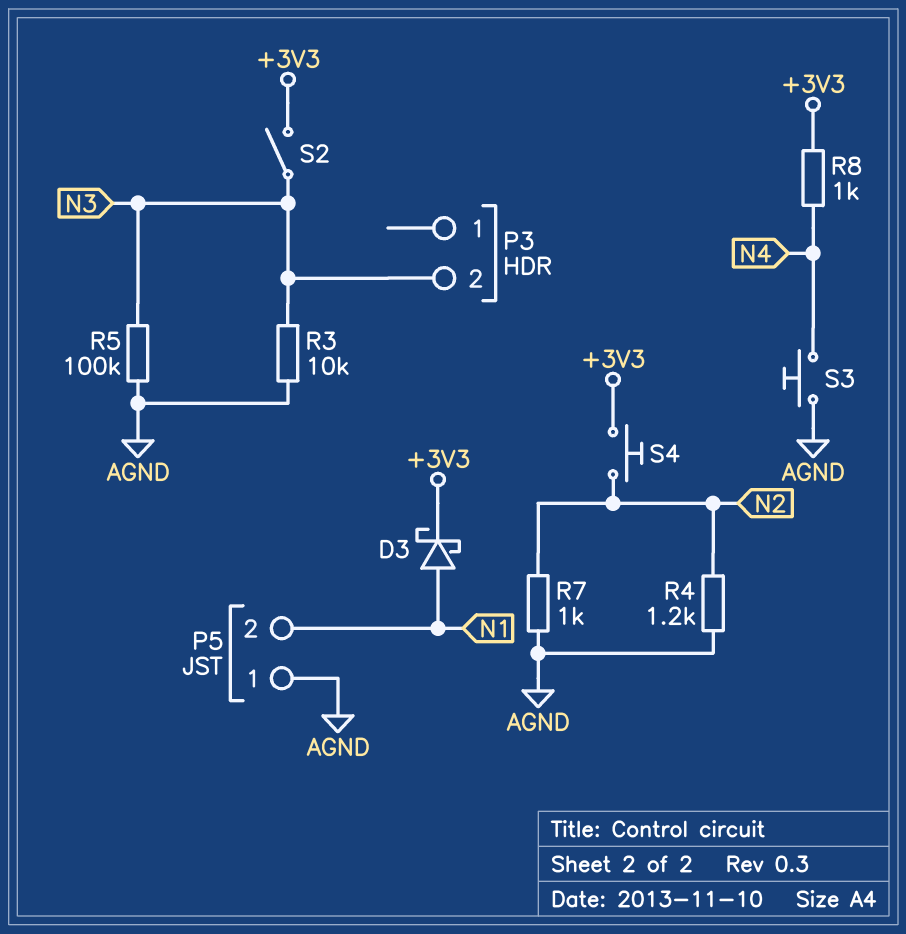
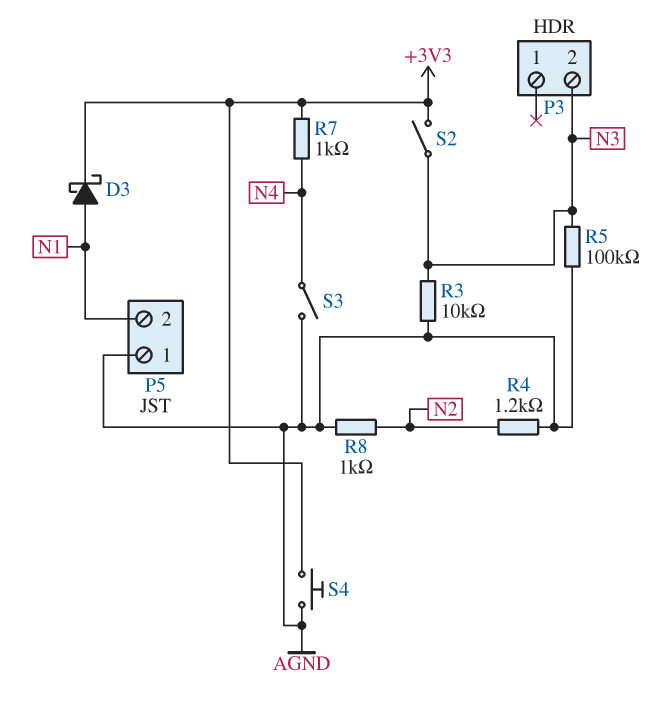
R7: 1k (AGND, N2) -> 1k (+3V3, N4)
R8: 1k (+3V3, N4) -> 1k (AGND, N2)
S3: button (AGND, N4) -> switch (AGND, N4)
S4: button (+3V3, N2) -> button (+3V3, AGND)

